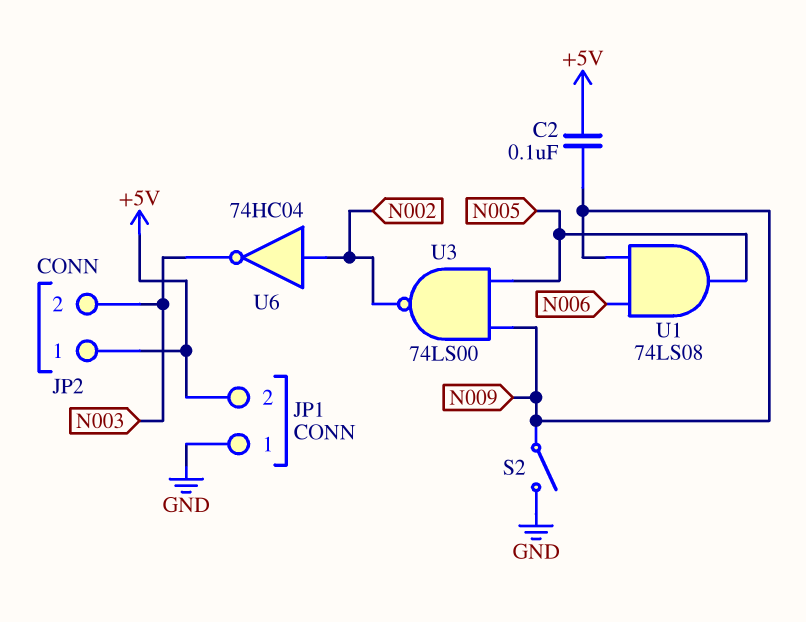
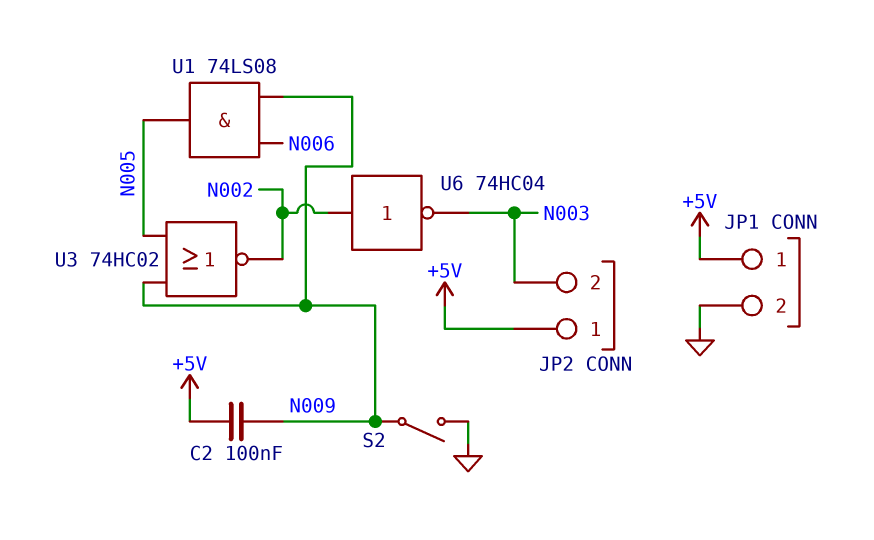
JP1 pin 1: GND -> +5V
JP1 pin 2: +5V -> GND
U3: NAND 74LS00 (in N005, in N009, out N002) -> NOR 74HC02 (in N005, in N009, out N002)

